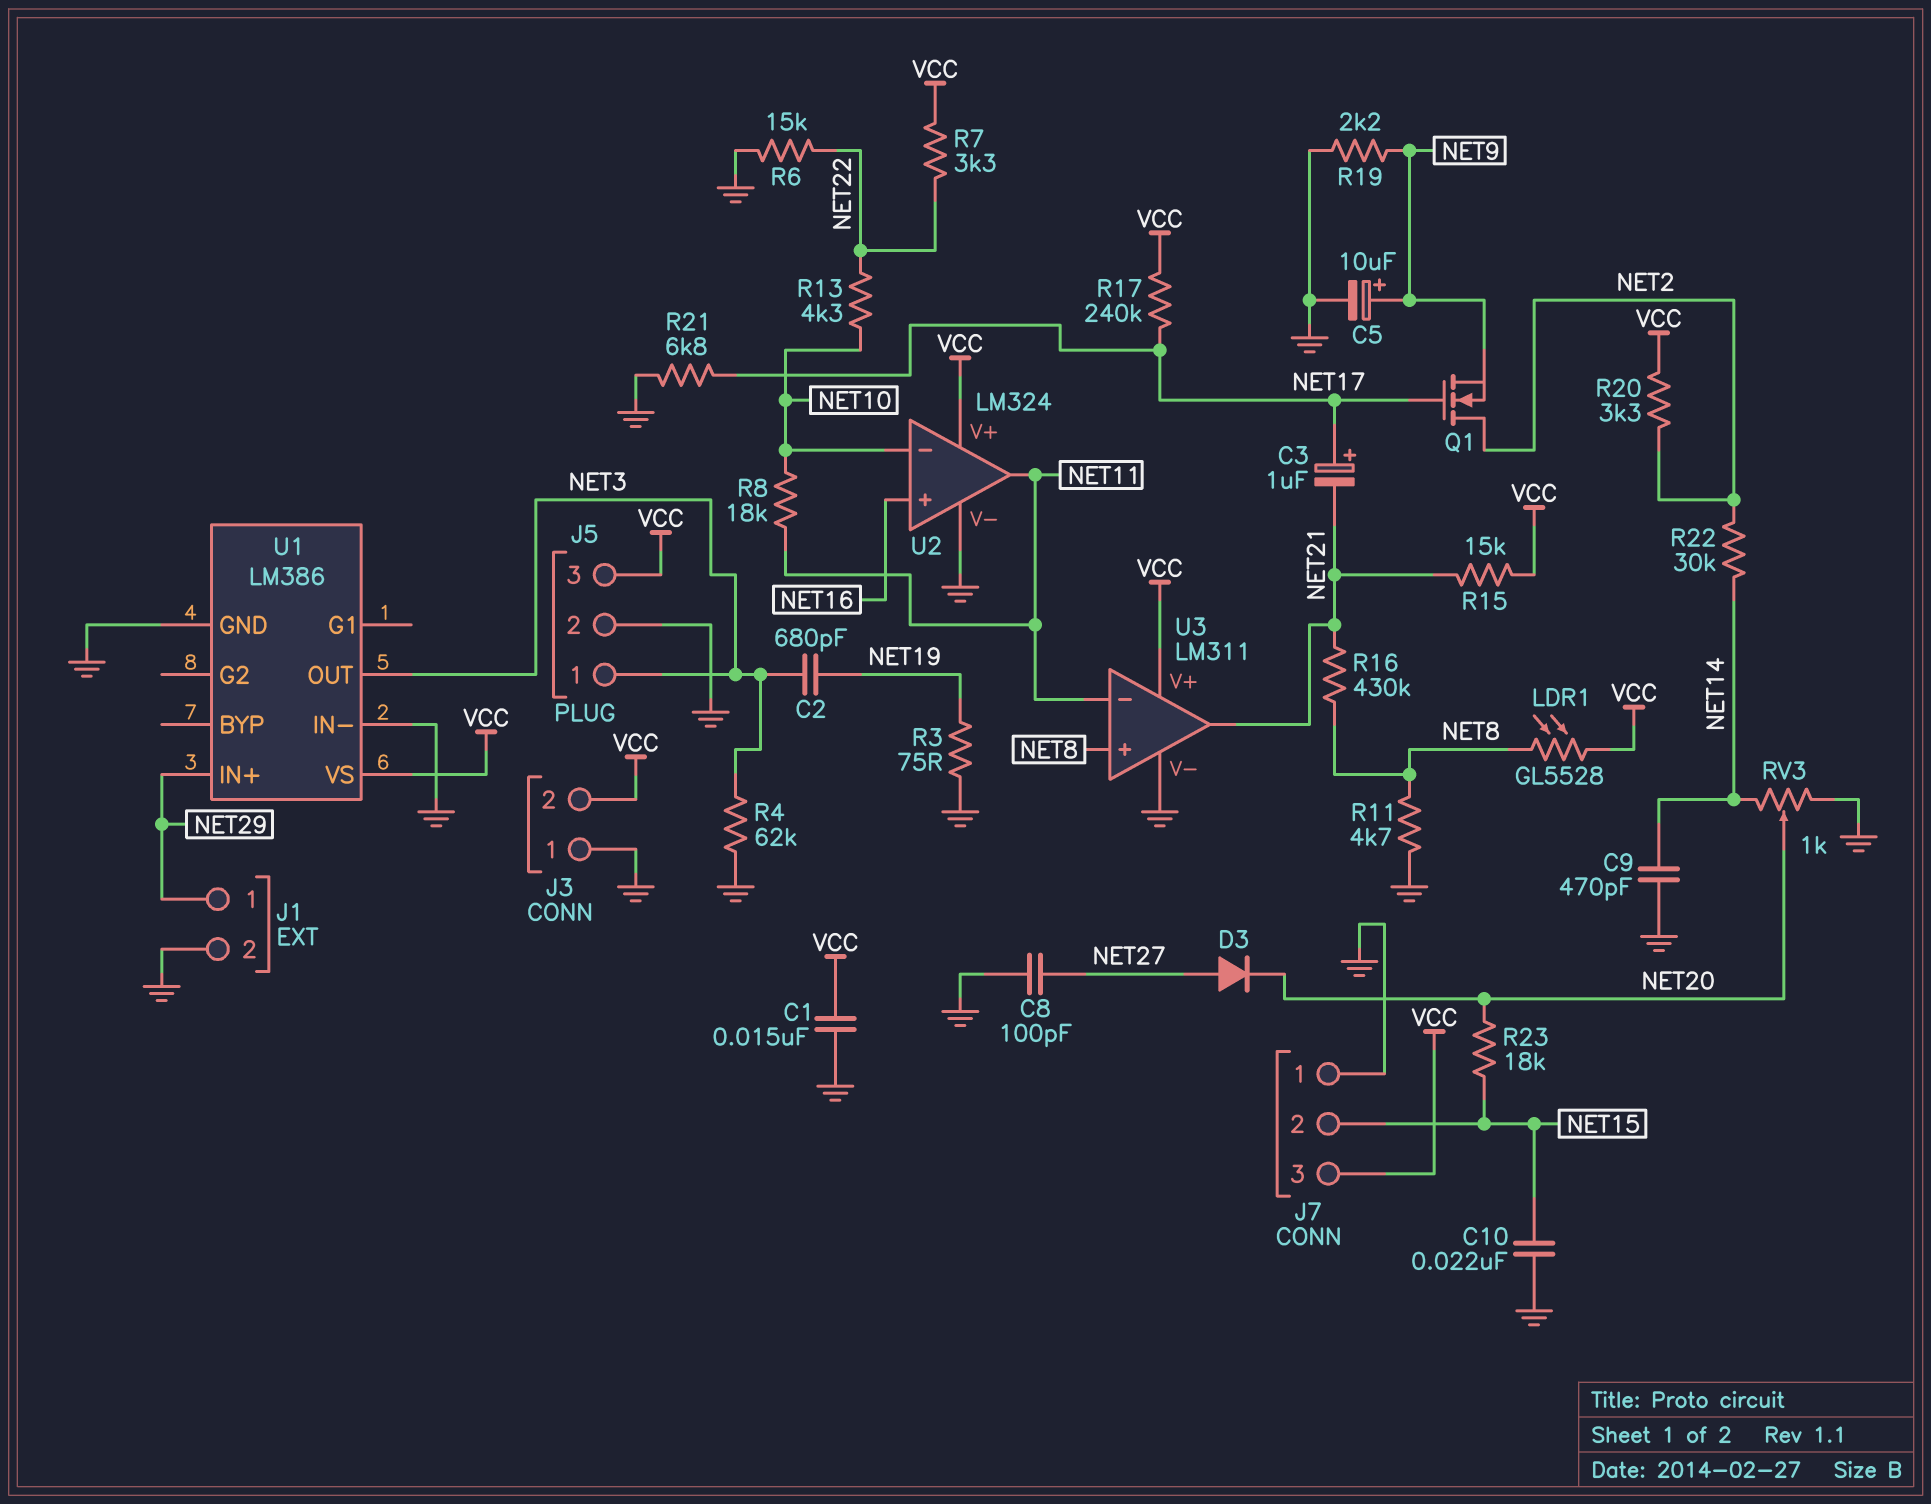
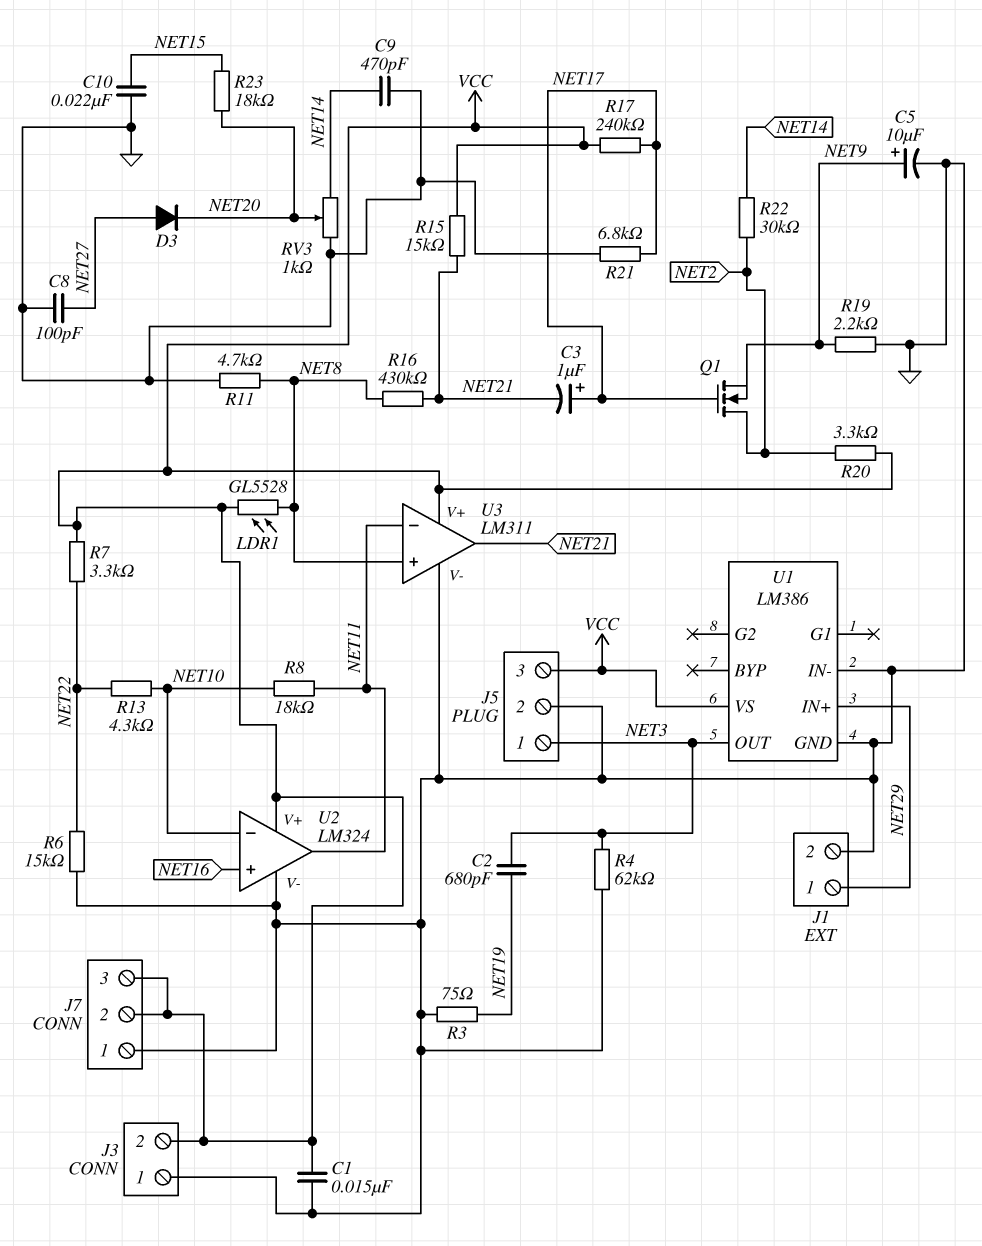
J7 pin 2: NET15 -> VCC

